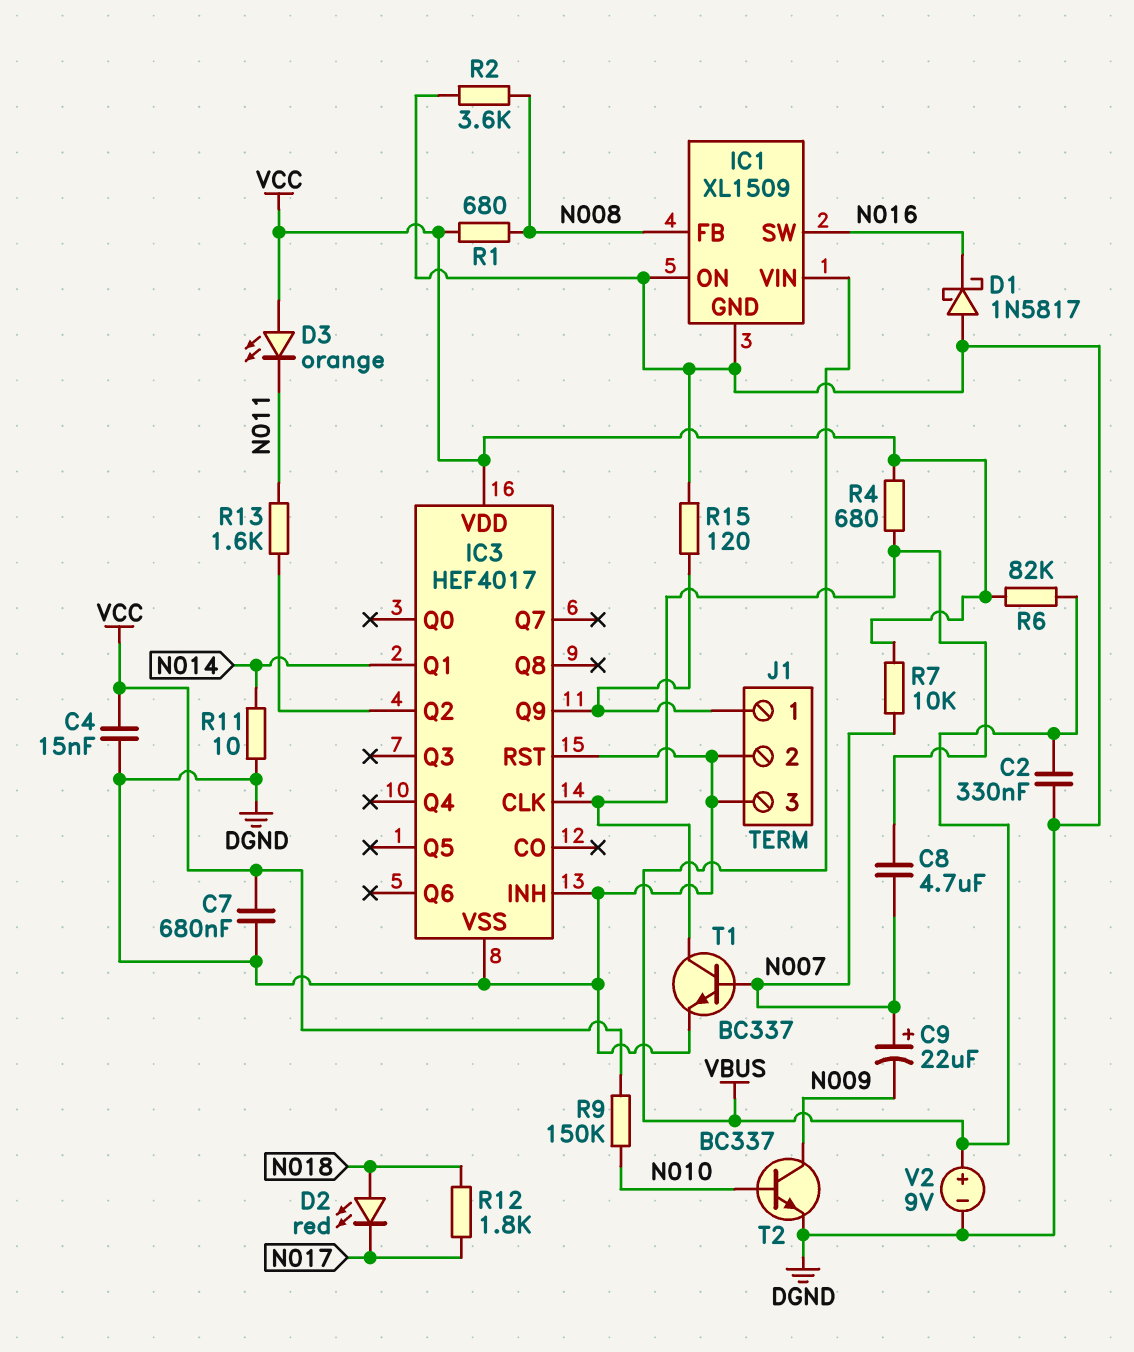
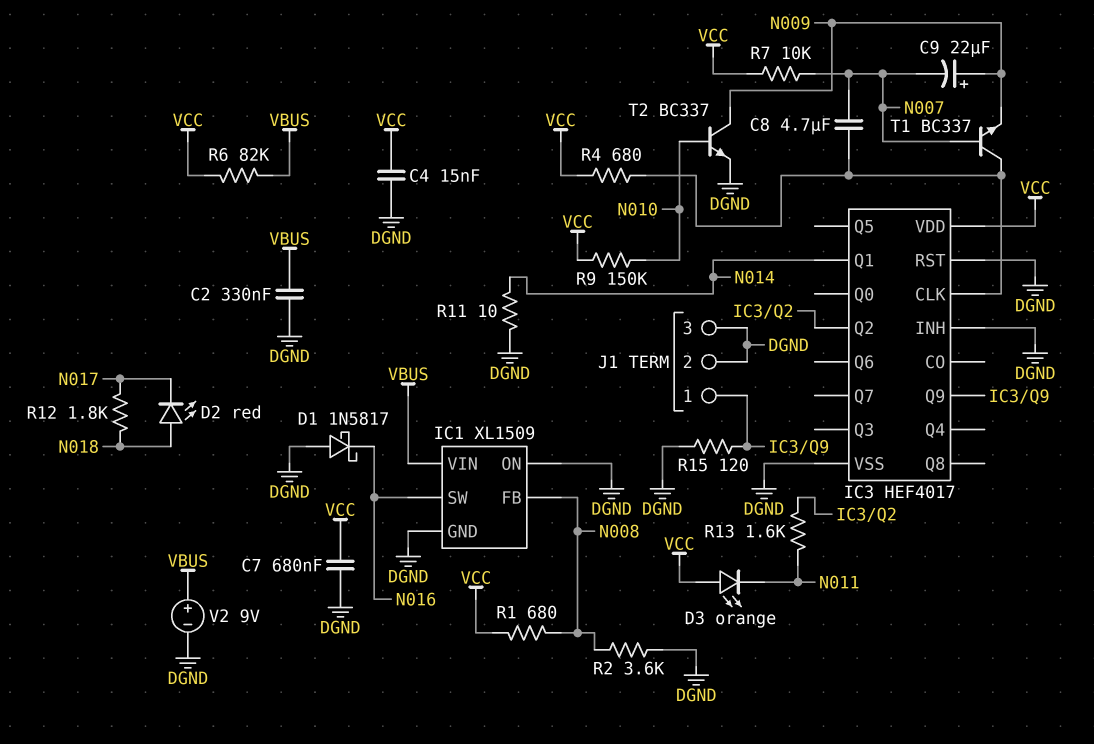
C9: 22uF (plus N007, minus N009) -> 22uF (plus N009, minus N007)
T1: NPN BC337 (B N007, C IC3/CLK, E DGND) -> NPN BC337 (B N007, C IC3/CLK, E N009)

